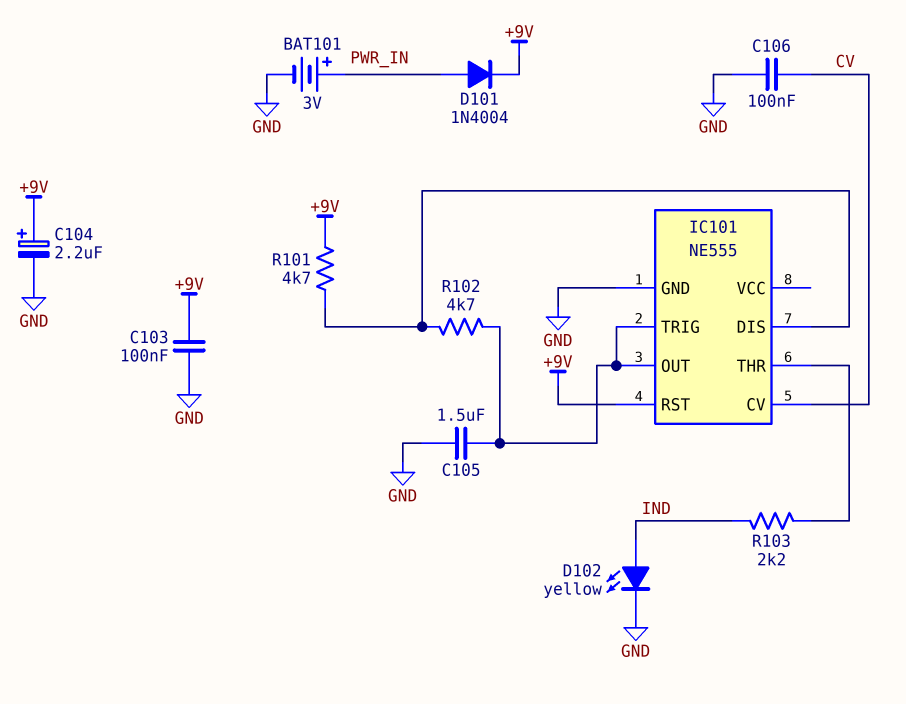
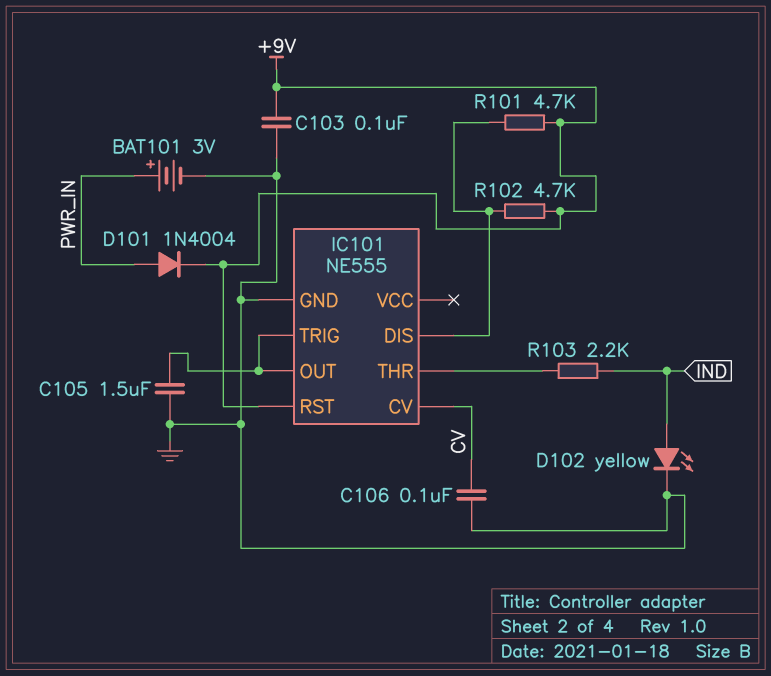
C104: 2.2uF (plus +9V, minus GND) -> none
R102: 4.7k (IC101/DIS, IC101/OUT) -> 4.7k (+9V, IC101/DIS)

